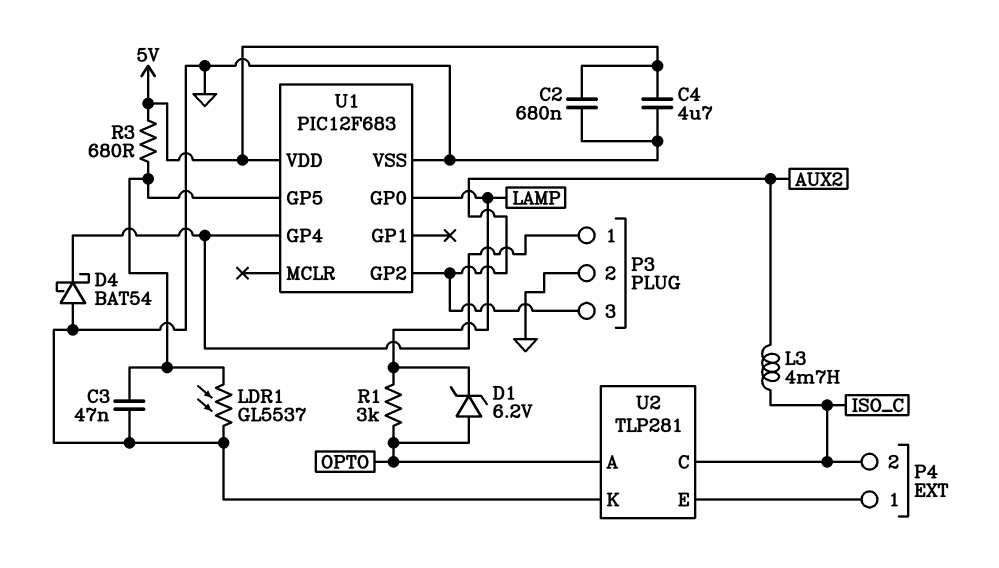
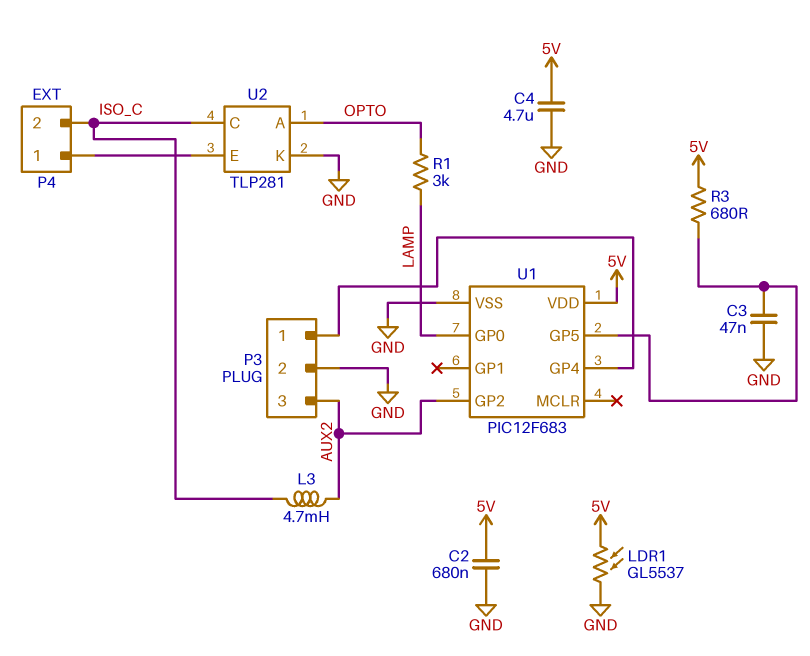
D1: zener 6.2V (A OPTO, K LAMP) -> none
D4: schottky BAT54 (A GND, K P3/1) -> none
LDR1: GL5537 (GND, U1/GP5) -> GL5537 (5V, GND)

